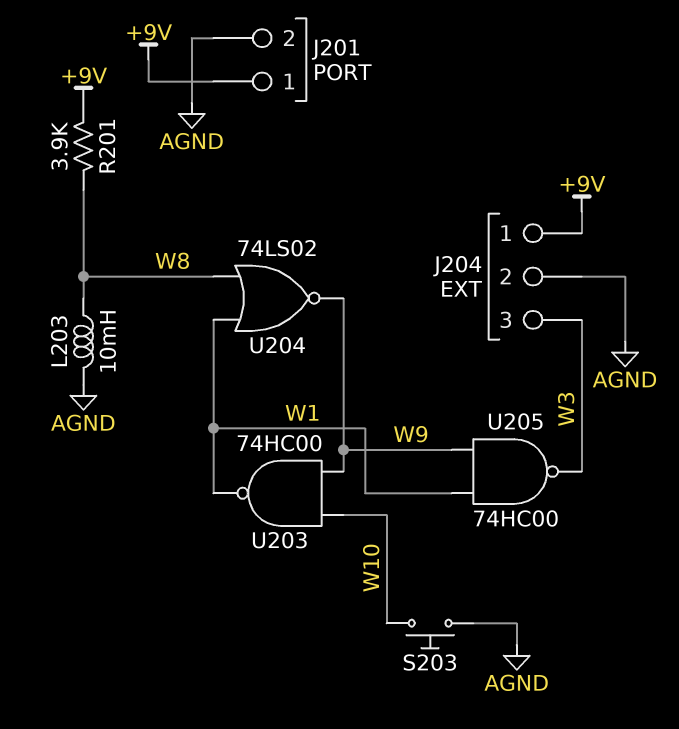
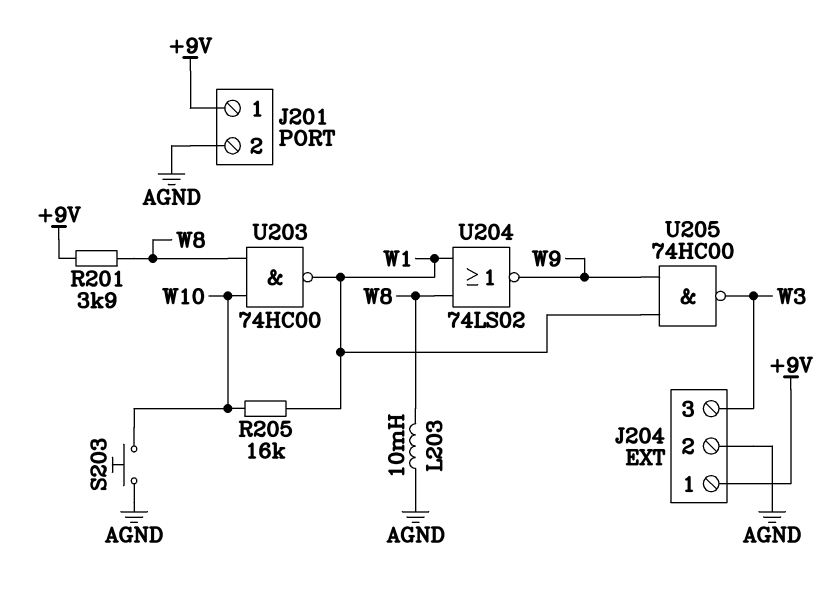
R205: none -> 16k (W1, W10)
U203: NAND 74HC00 (in W9, in W10, out W1) -> NAND 74HC00 (in W8, in W10, out W1)

